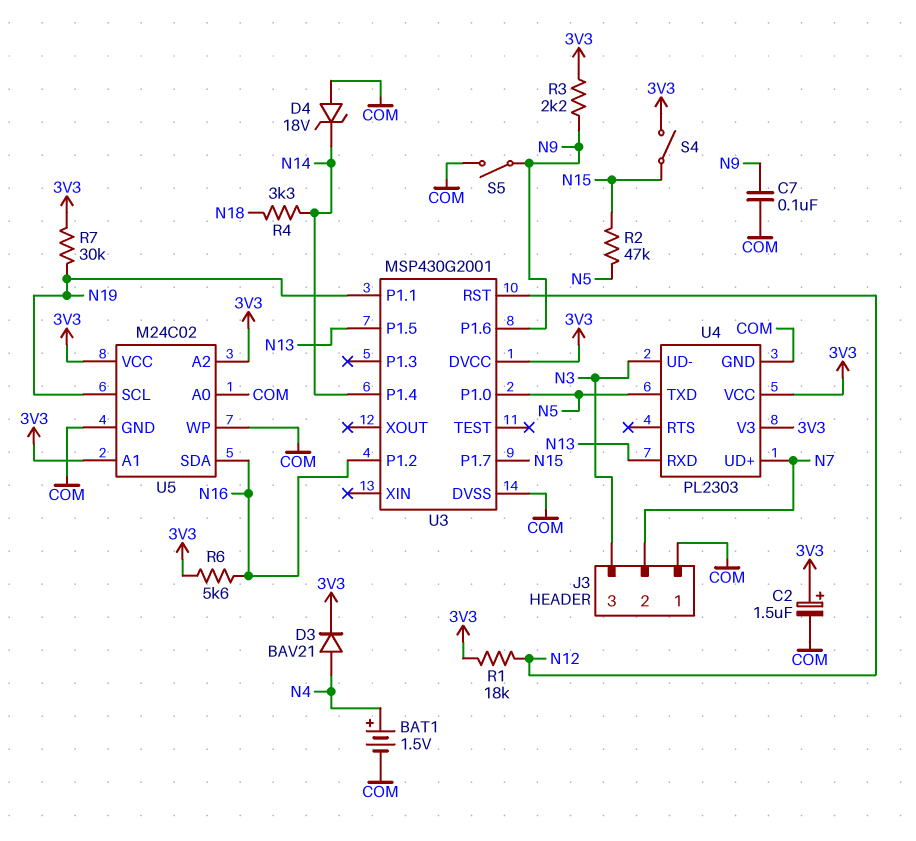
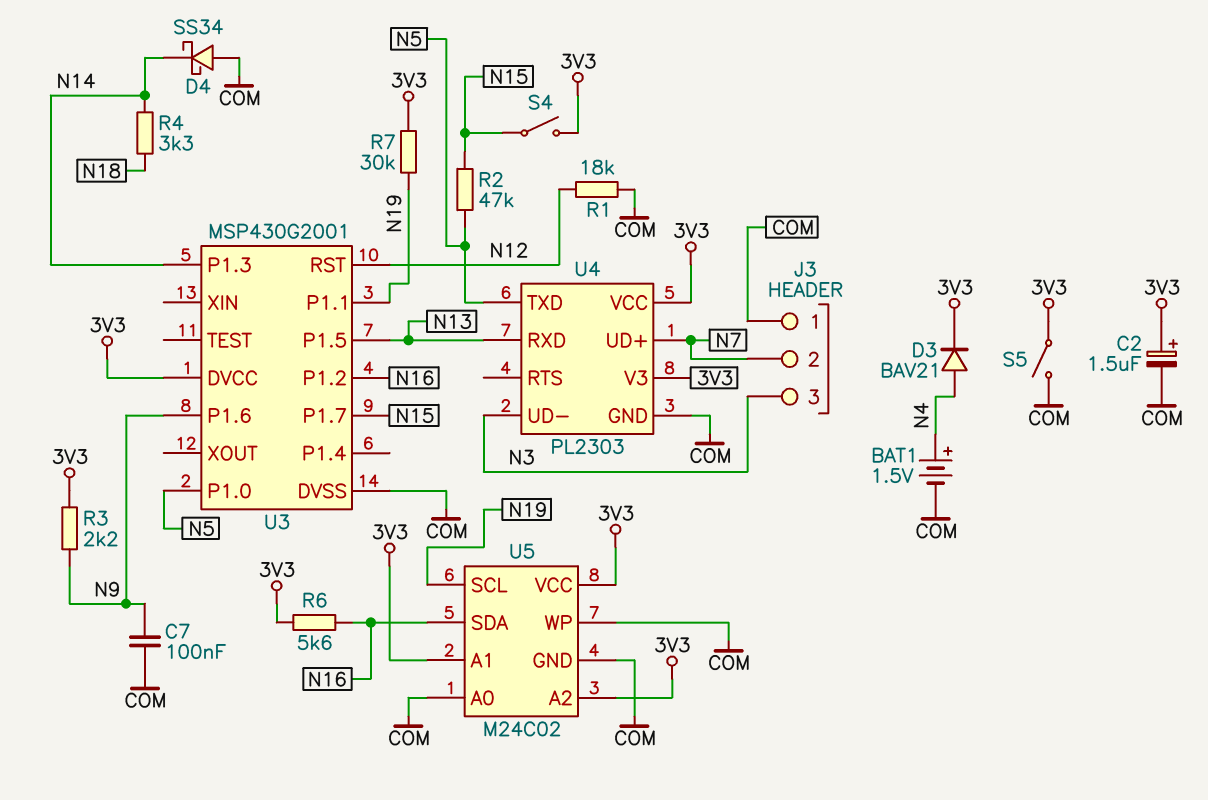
D4: zener 18V (A COM, K N14) -> schottky SS34 (A COM, K N14)
R1: 18k (3V3, N12) -> 18k (COM, N12)
S5: switch (COM, N9) -> switch (3V3, COM)
U3 pin P1.3: none -> N14
U3 pin P1.4: N14 -> none

